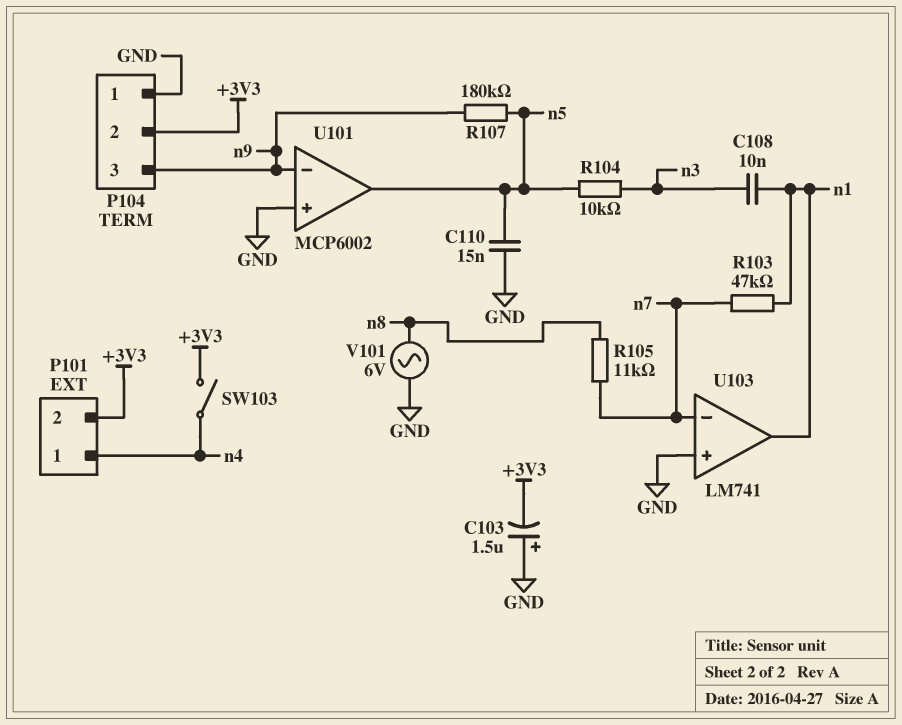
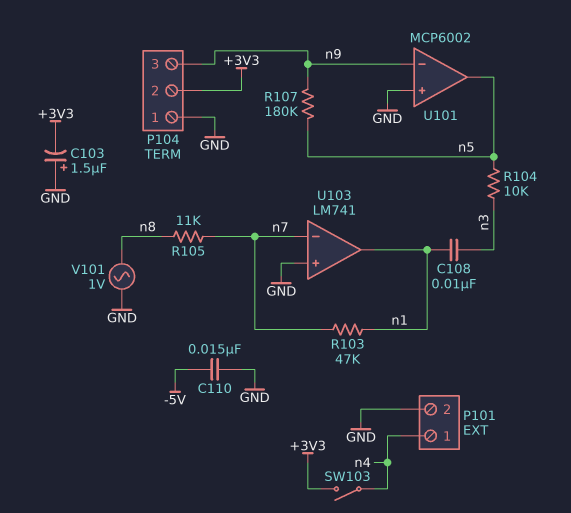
C110: 15nF (GND, n5) -> 15nF (-5V, GND)
P101 pin 2: +3V3 -> GND
V101: AC 6V (GND, n8) -> AC 1V (GND, n8)

